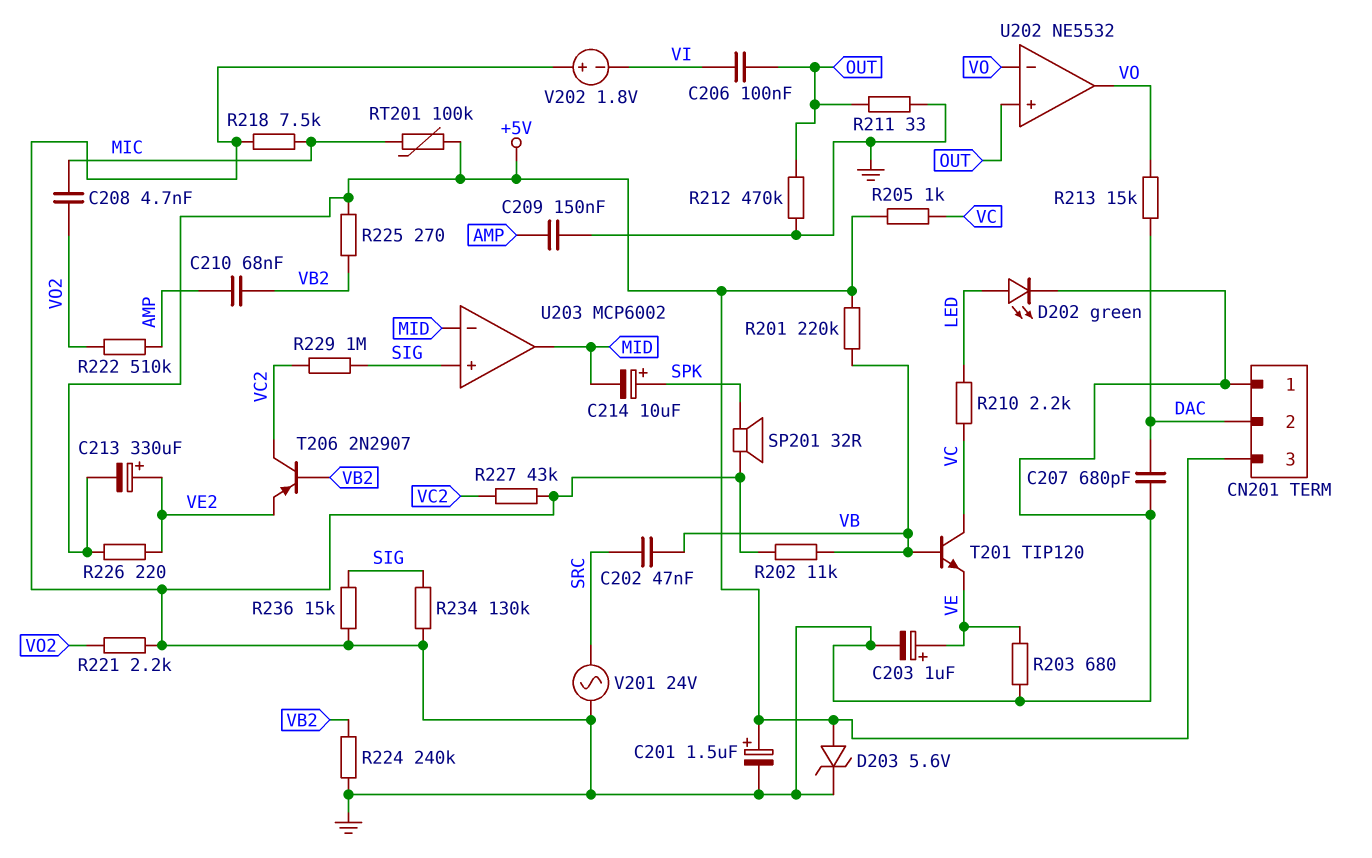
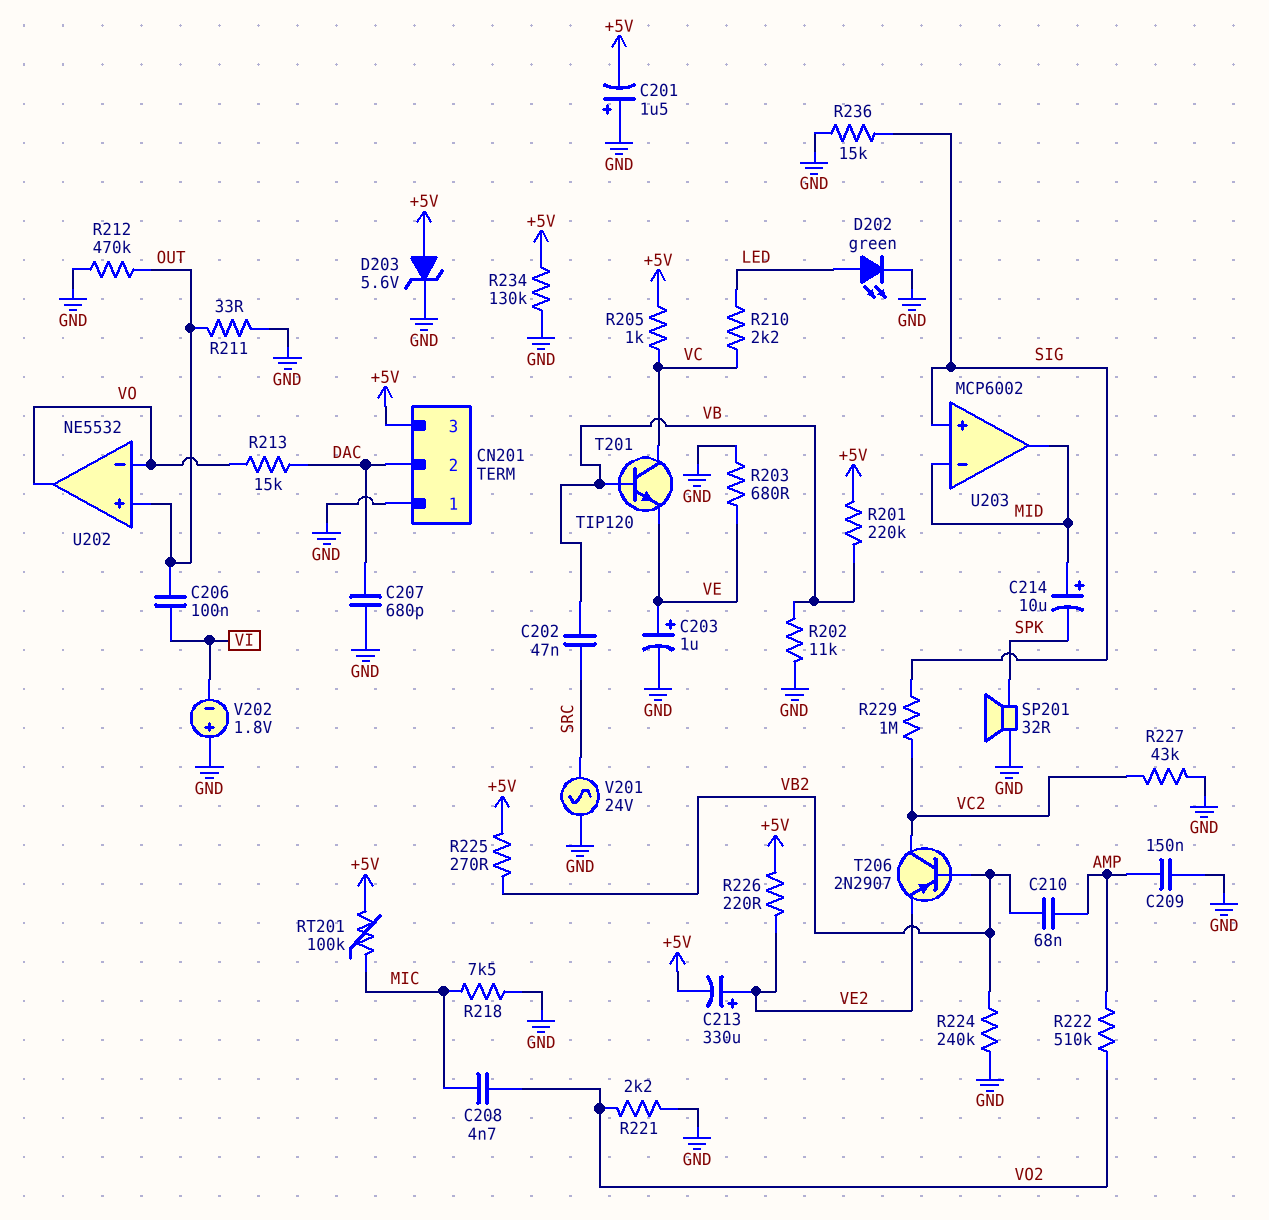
C201: 1.5uF (plus +5V, minus GND) -> 1.5uF (plus GND, minus +5V)
C214: 10uF (plus SPK, minus MID) -> 10uF (plus MID, minus SPK)
R234: 130k (GND, SIG) -> 130k (+5V, GND)

